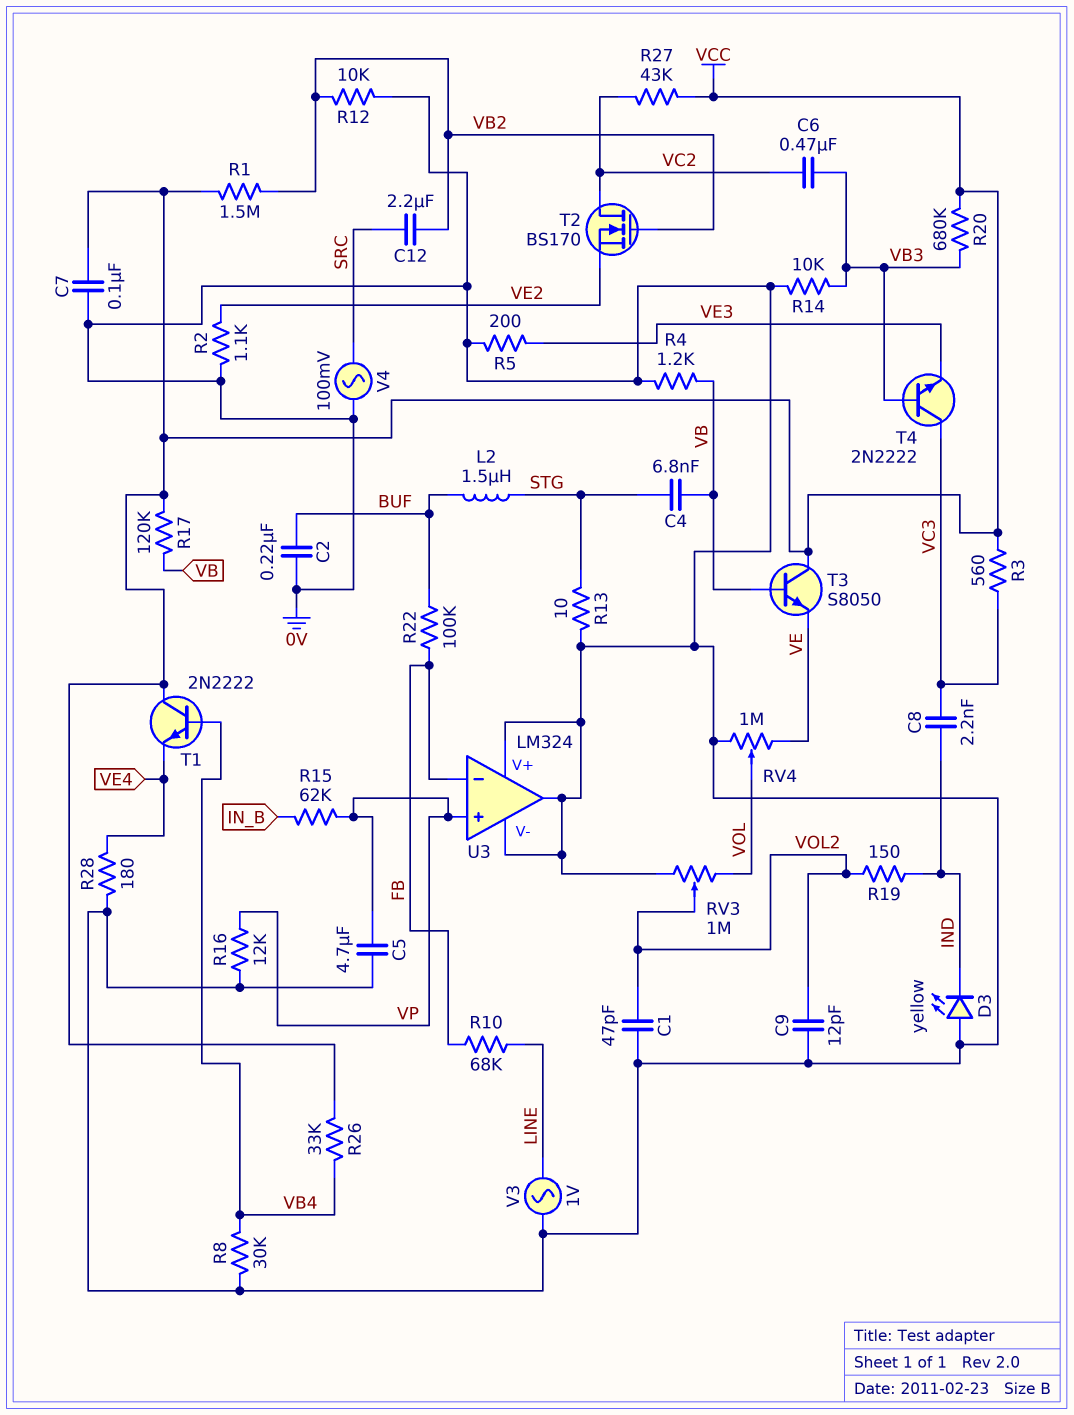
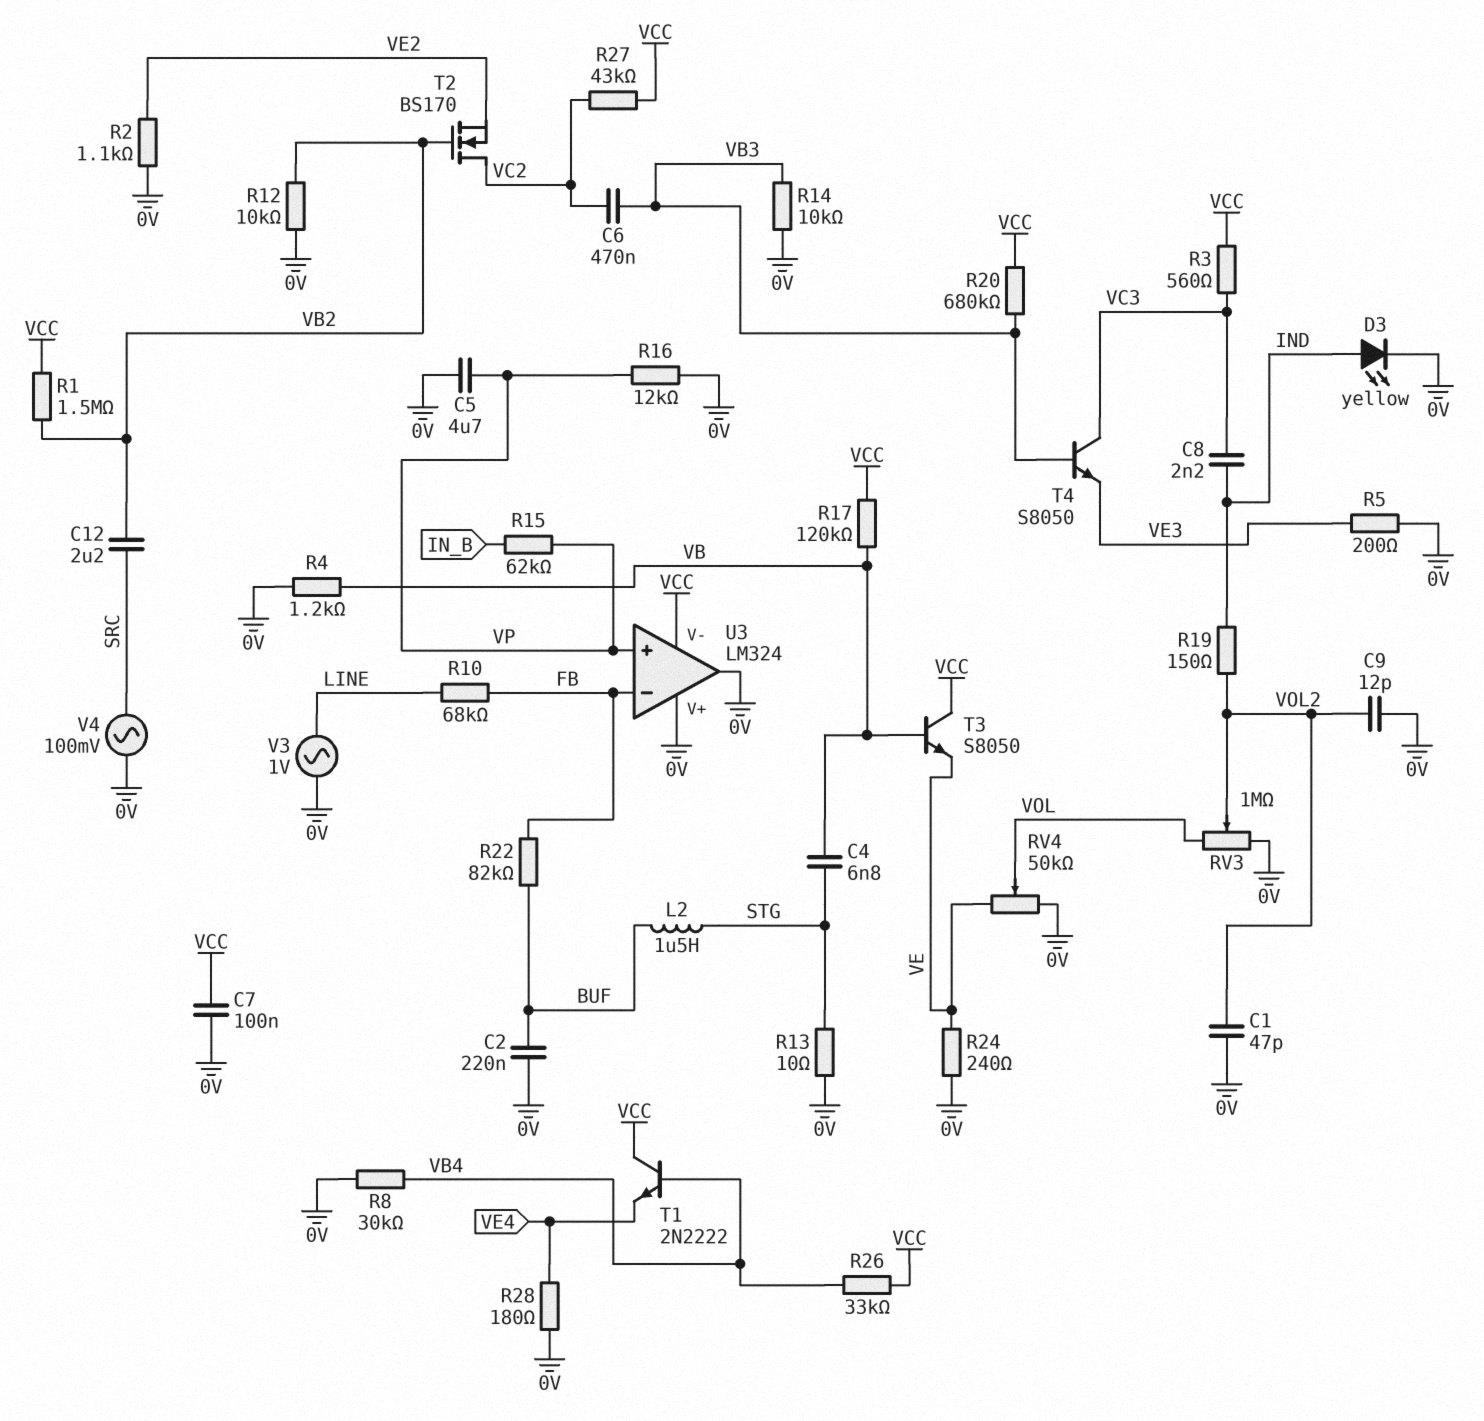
D3: LED yellow (A 0V, K IND) -> LED yellow (A IND, K 0V)
R22: 100k (BUF, FB) -> 82k (BUF, FB)
R24: none -> 240 (0V, VE)
RV4: 1M (0V, VE, wiper VOL) -> 50k (0V, VE, wiper VOL)
T4: NPN 2N2222 (B VB3, C VC3, E VE3) -> NPN S8050 (B VB3, C VC3, E VE3)
U3 pin V-: 0V -> VCC

